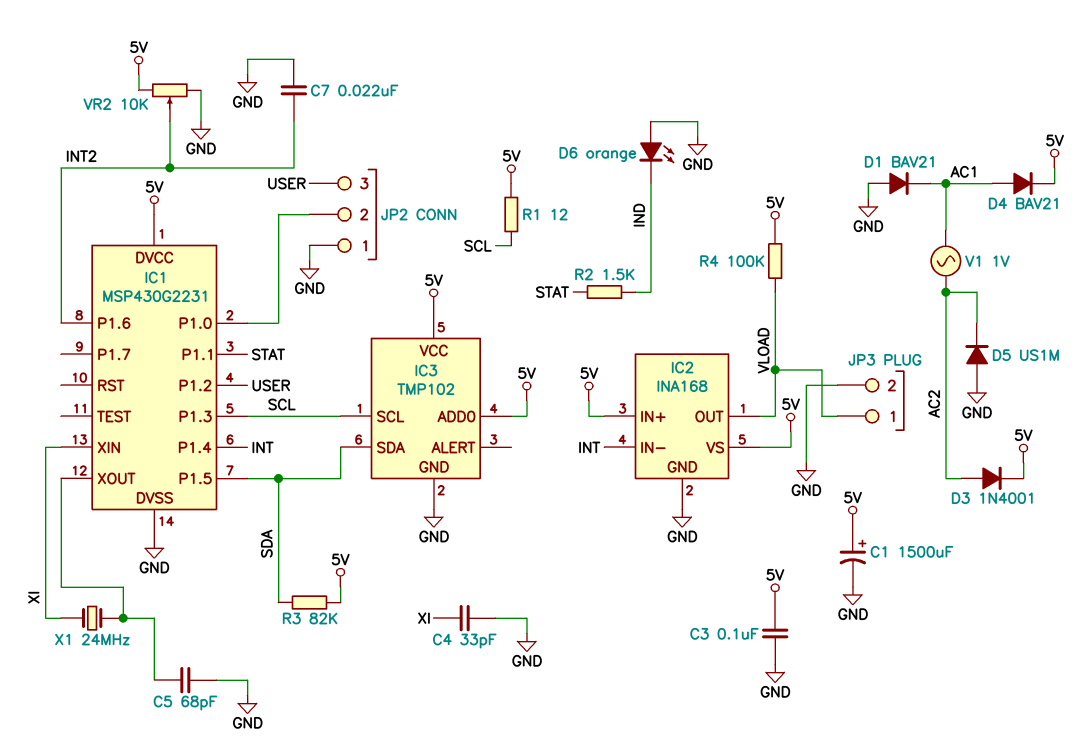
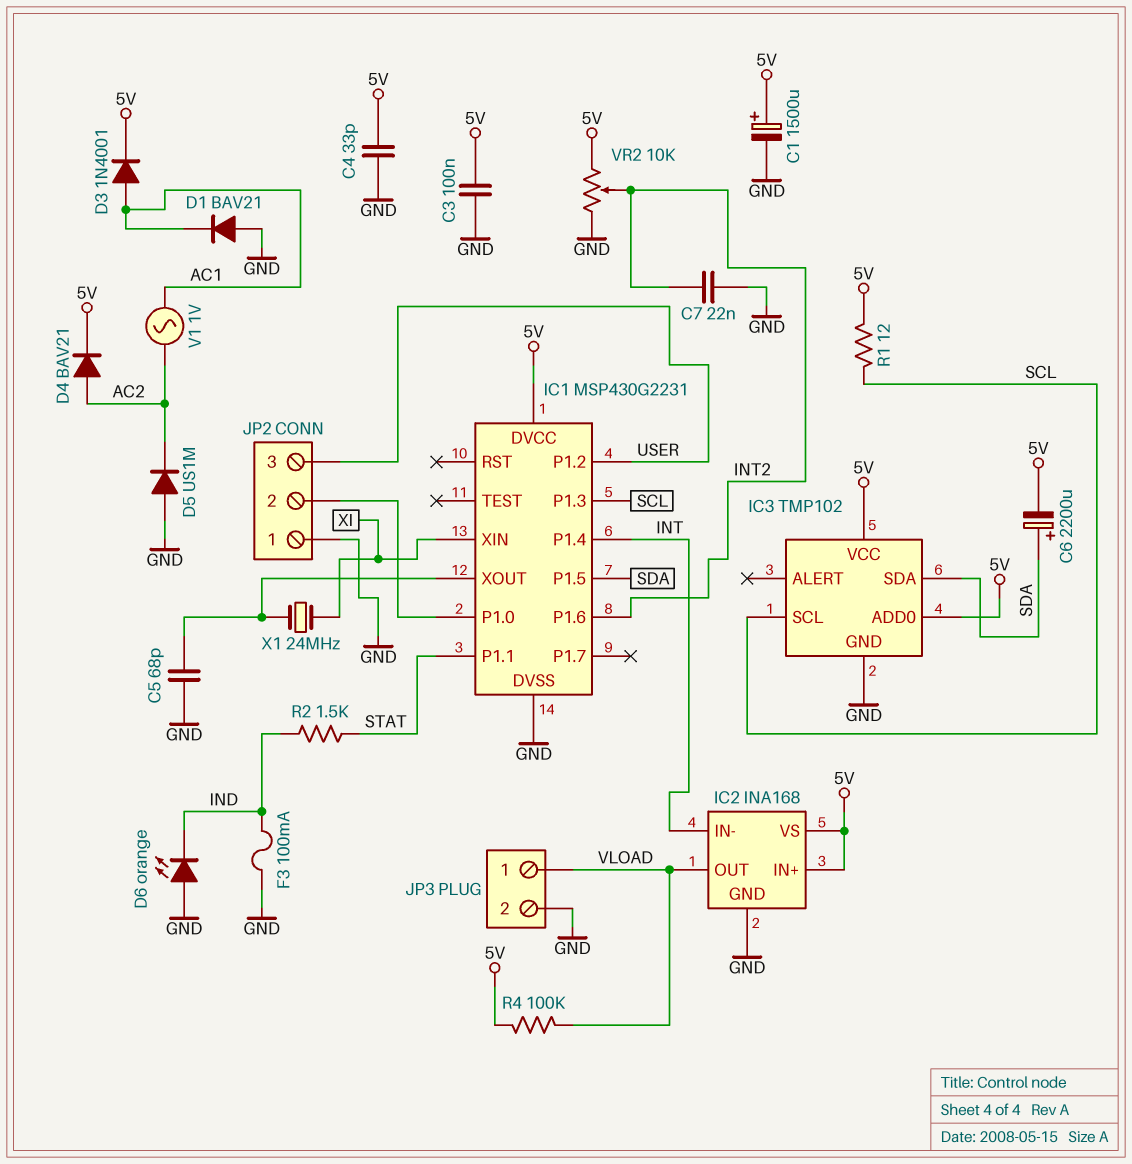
C4: 33pF (GND, XI) -> 33pF (5V, GND)
C6: none -> 2200uF (plus SDA, minus 5V)
D3: diode 1N4001 (A AC2, K 5V) -> diode 1N4001 (A AC1, K 5V)
D4: diode BAV21 (A AC1, K 5V) -> diode BAV21 (A AC2, K 5V)
F3: none -> 100mA (GND, IND)
R3: 82k (5V, SDA) -> none

